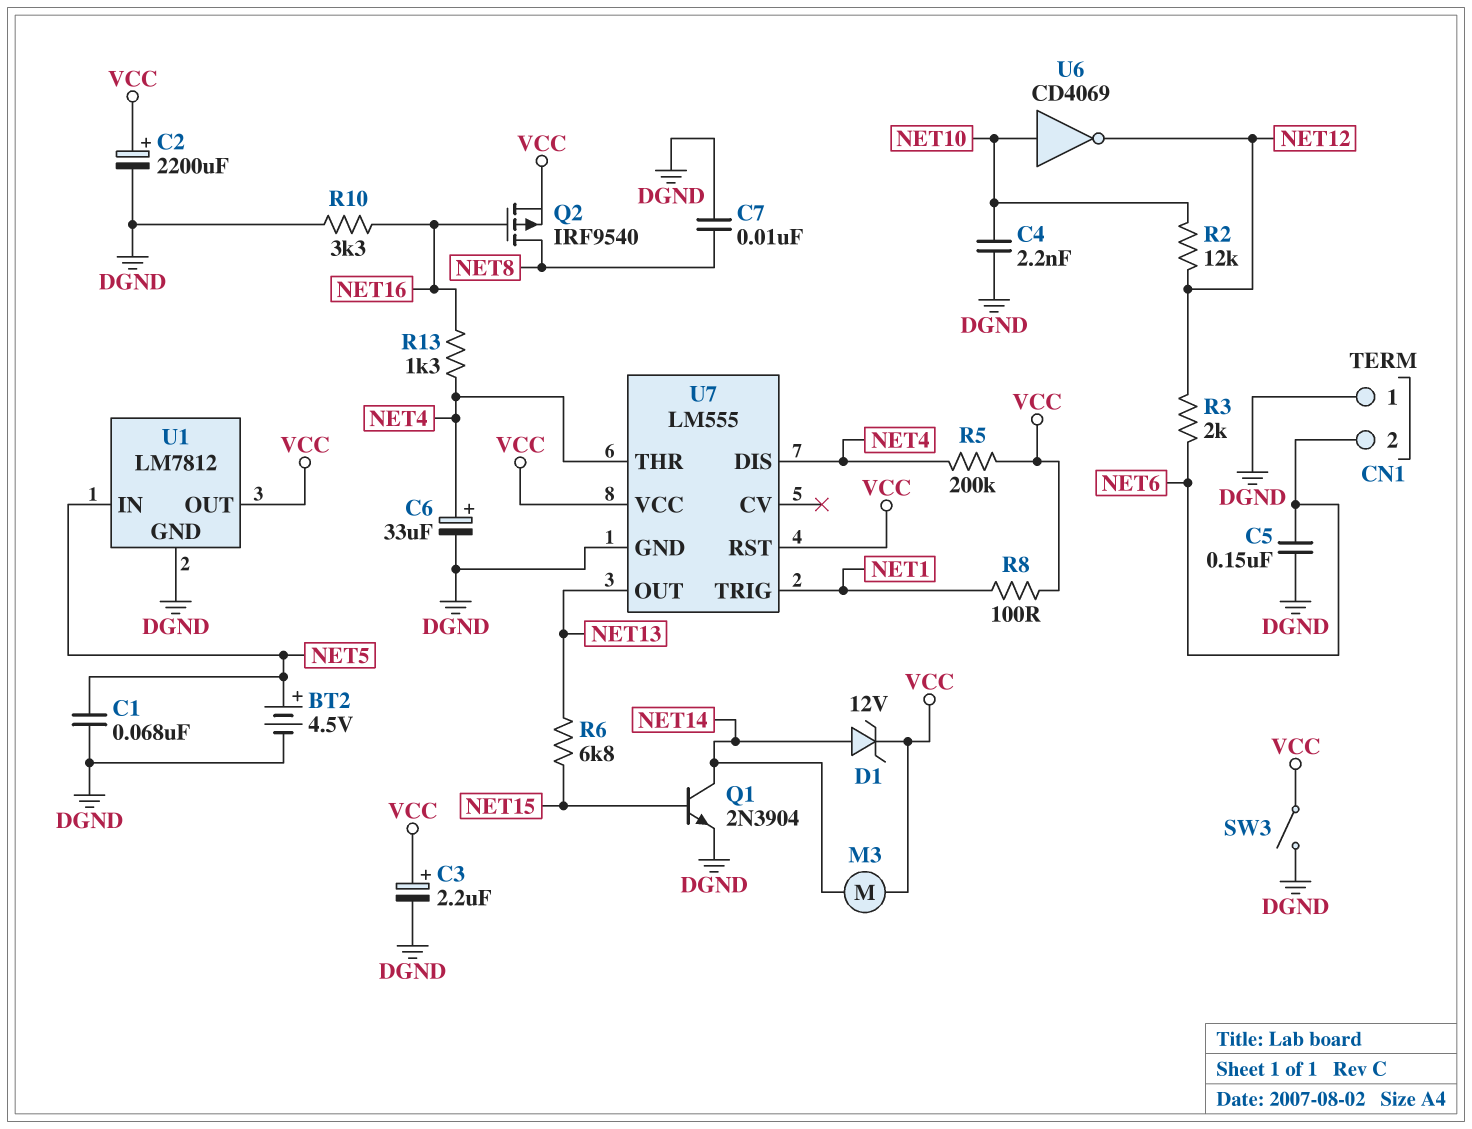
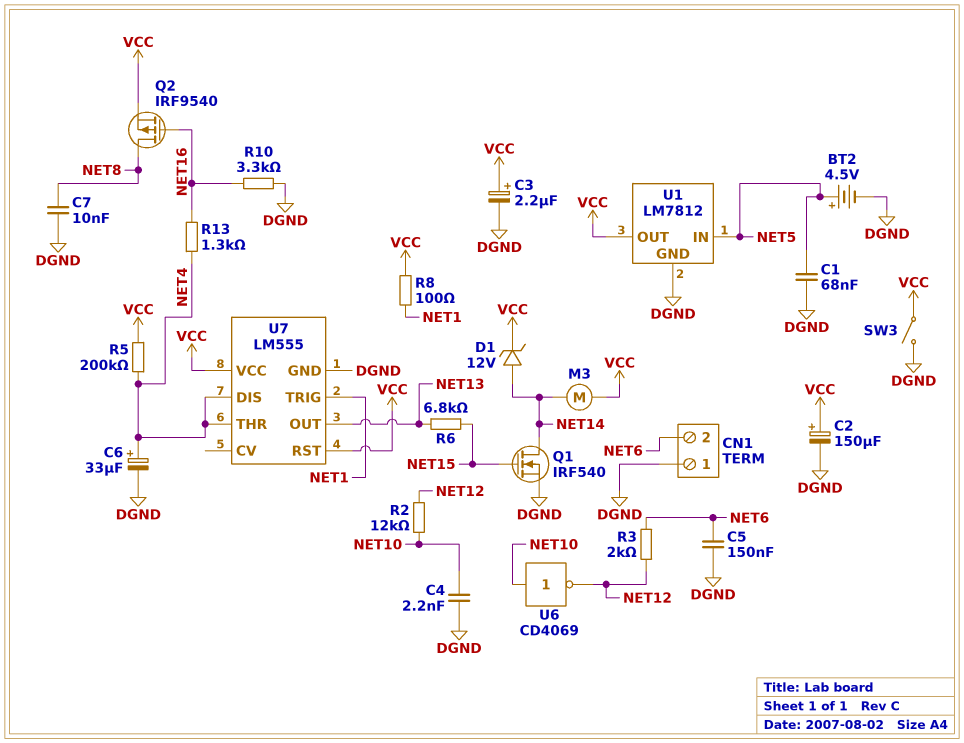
C2: 2200uF (plus VCC, minus DGND) -> 150uF (plus VCC, minus DGND)
Q1: NPN 2N3904 (B NET15, C NET14, E DGND) -> NMOS IRF540 (G NET15, D NET14, S DGND)

